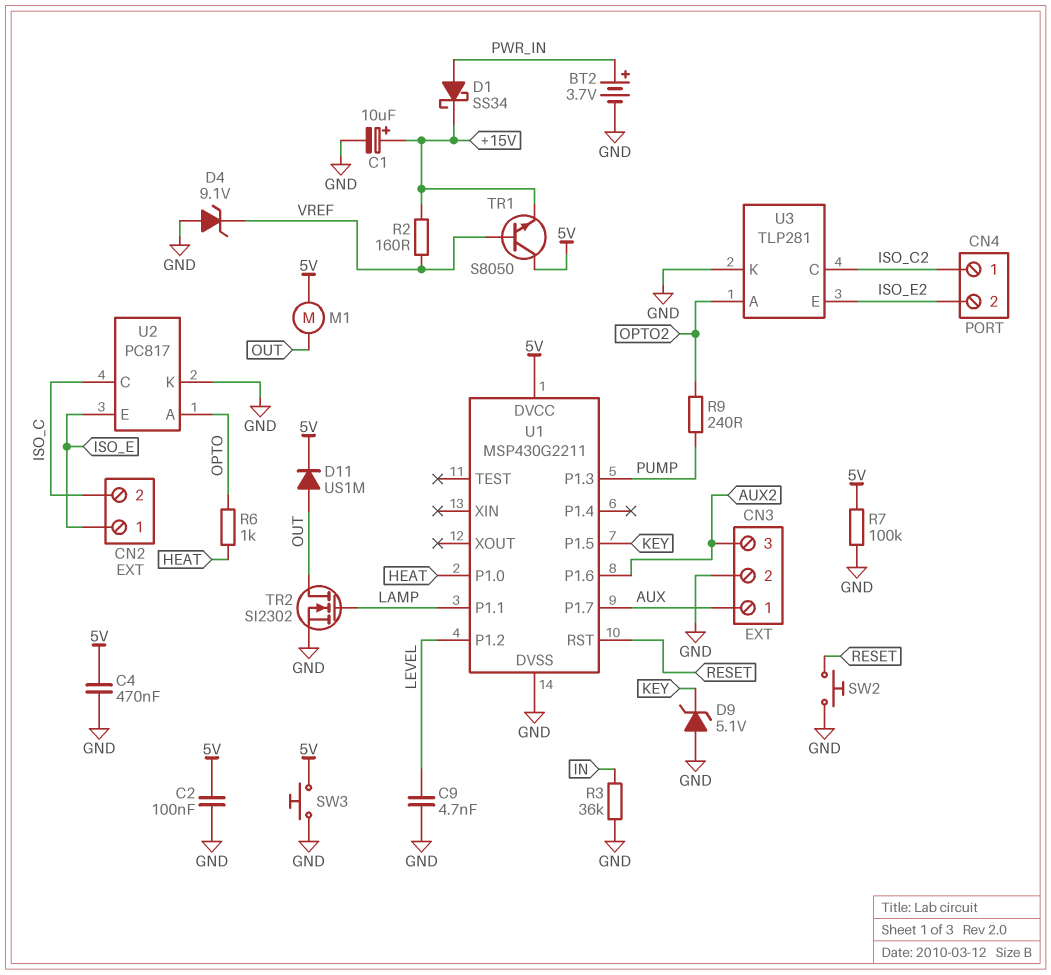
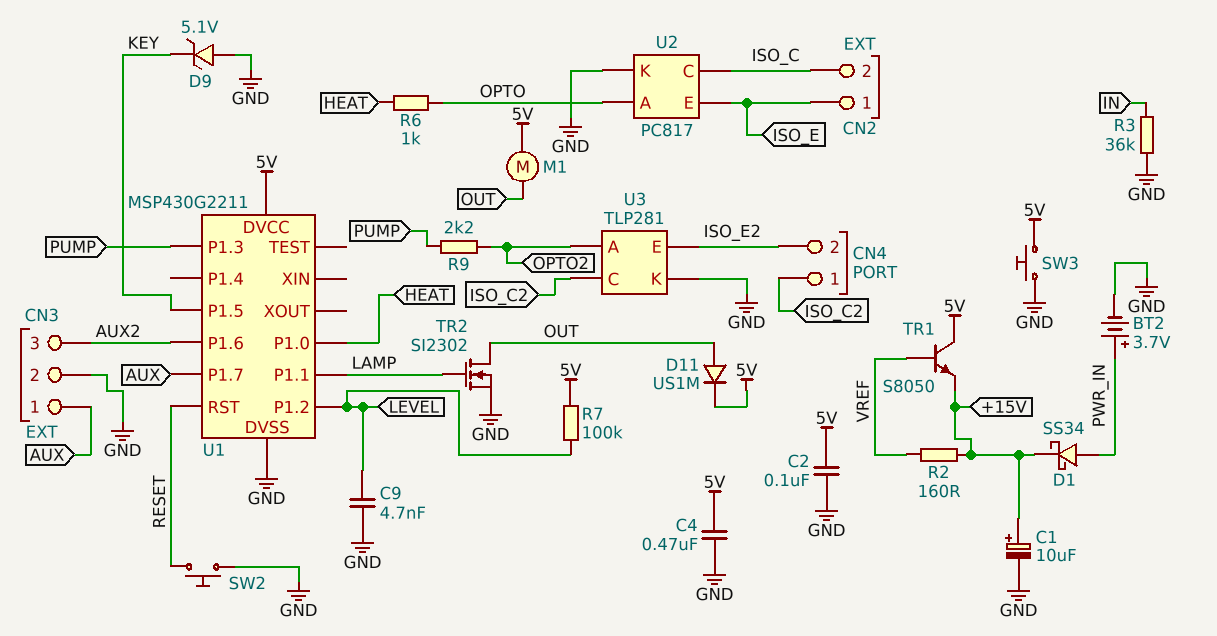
D4: zener 9.1V (A GND, K VREF) -> none
R7: 100k (5V, GND) -> 100k (5V, LEVEL)
R9: 240 (OPTO2, PUMP) -> 2.2k (OPTO2, PUMP)

